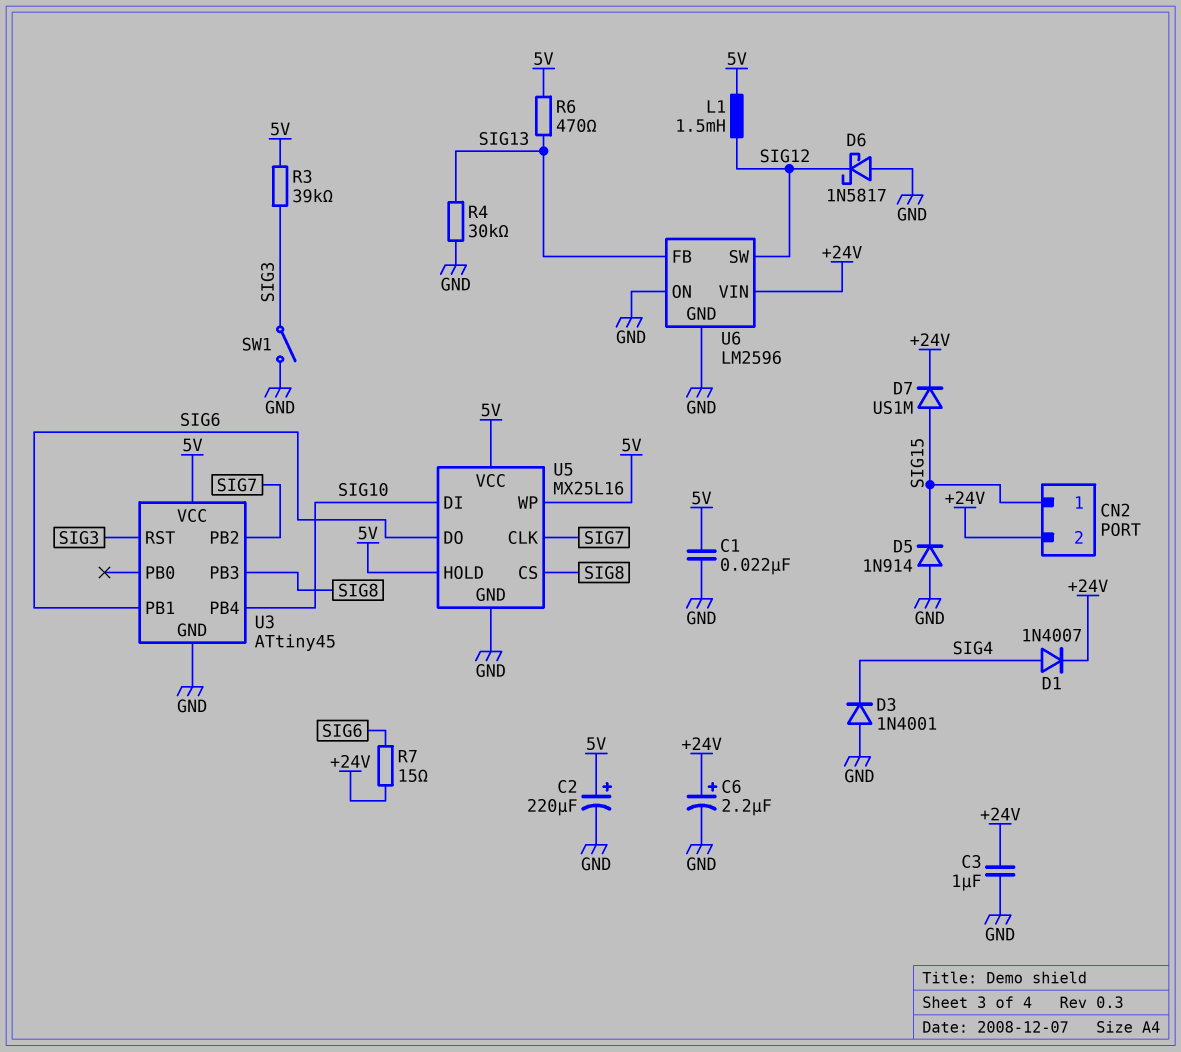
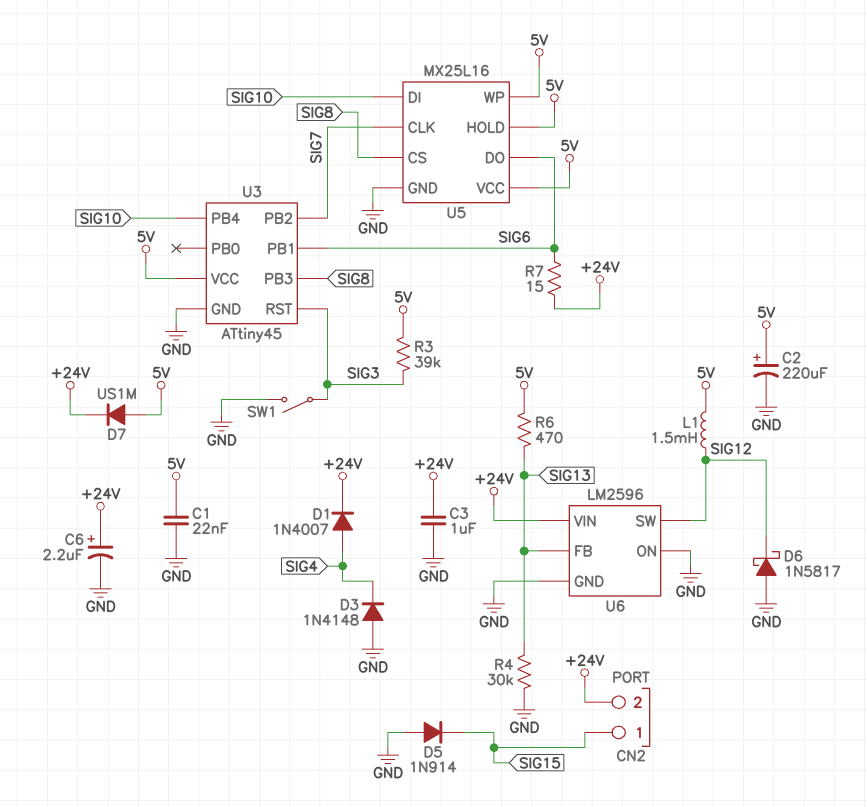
D3: diode 1N4001 (A GND, K SIG4) -> diode 1N4148 (A GND, K SIG4)
D7: diode US1M (A SIG15, K +24V) -> diode US1M (A 5V, K +24V)

